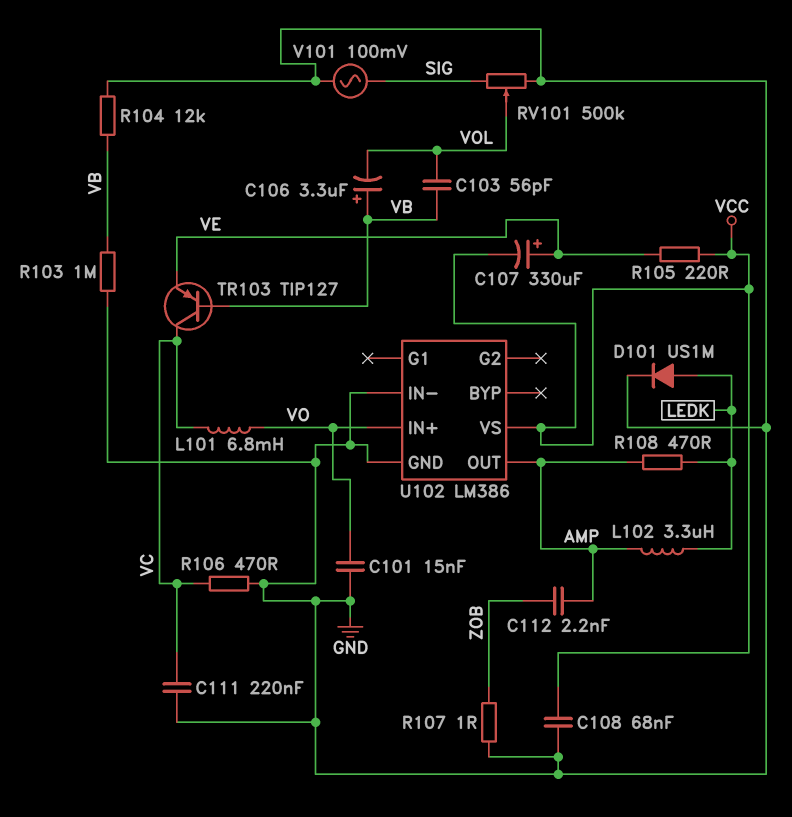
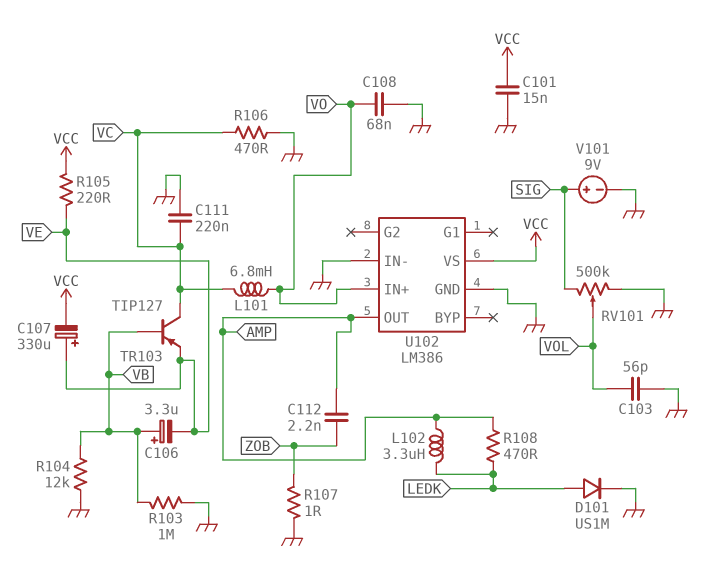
C101: 15nF (GND, VO) -> 15nF (GND, VCC)
C103: 56pF (VB, VOL) -> 56pF (GND, VOL)
C106: 3.3uF (plus VB, minus VOL) -> 3.3uF (plus VB, minus VE)
C108: 68nF (GND, VCC) -> 68nF (GND, VO)
V101: AC 100mV (GND, SIG) -> 9V (plus SIG, minus GND)

